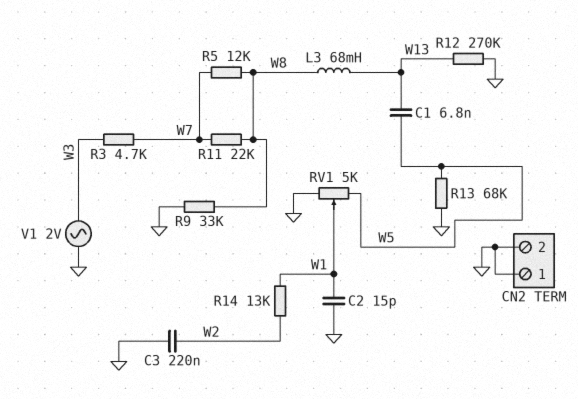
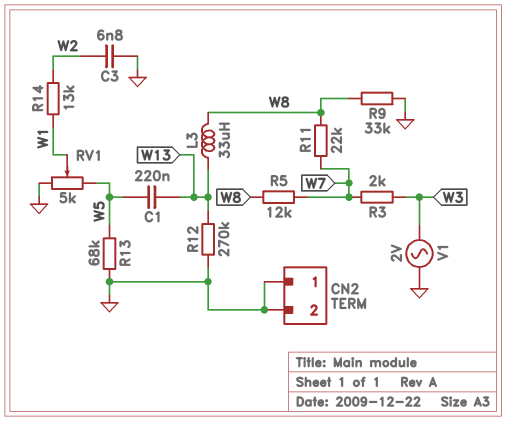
C1: 6.8nF (W5, W13) -> 220nF (W5, W13)
C2: 15pF (GND, W1) -> none
C3: 220nF (GND, W2) -> 6.8nF (GND, W2)
L3: 68mH (W8, W13) -> 33uH (W8, W13)
R3: 4.7k (W3, W7) -> 2k (W3, W7)

